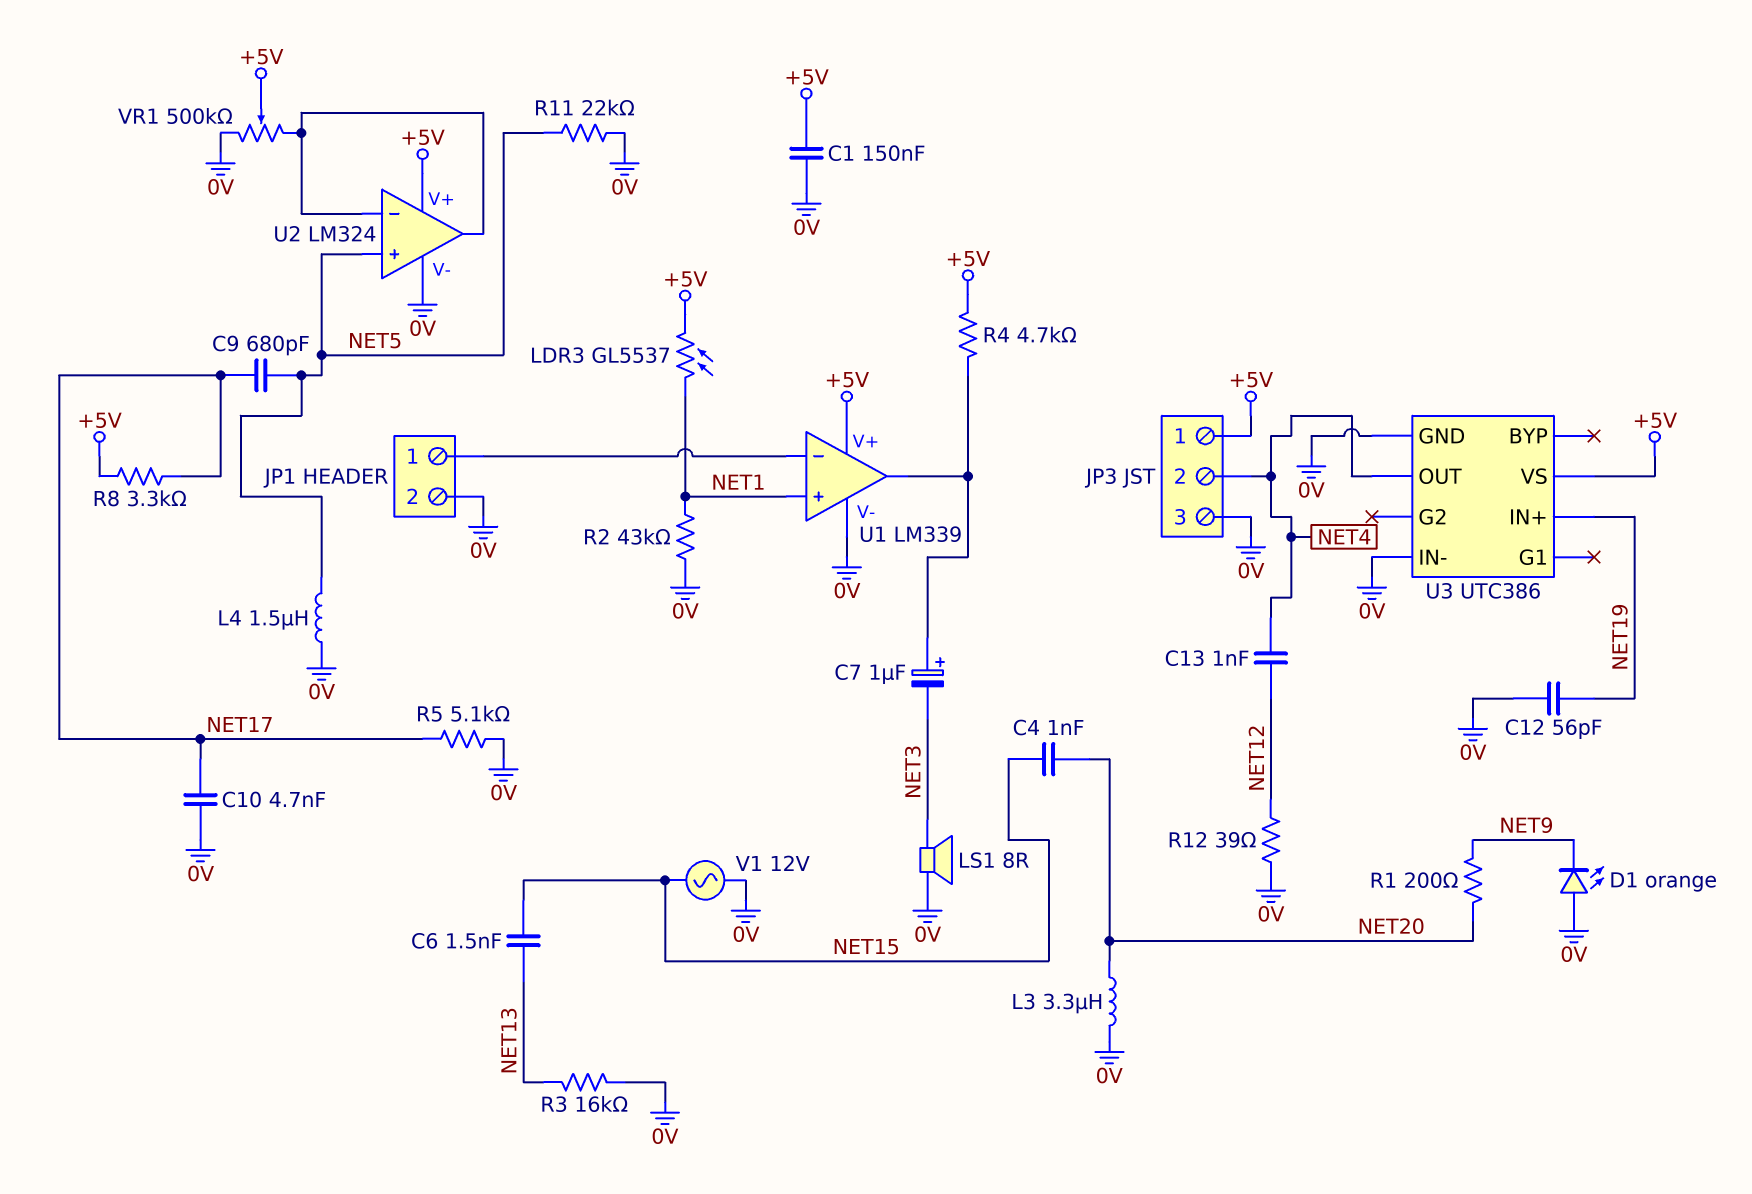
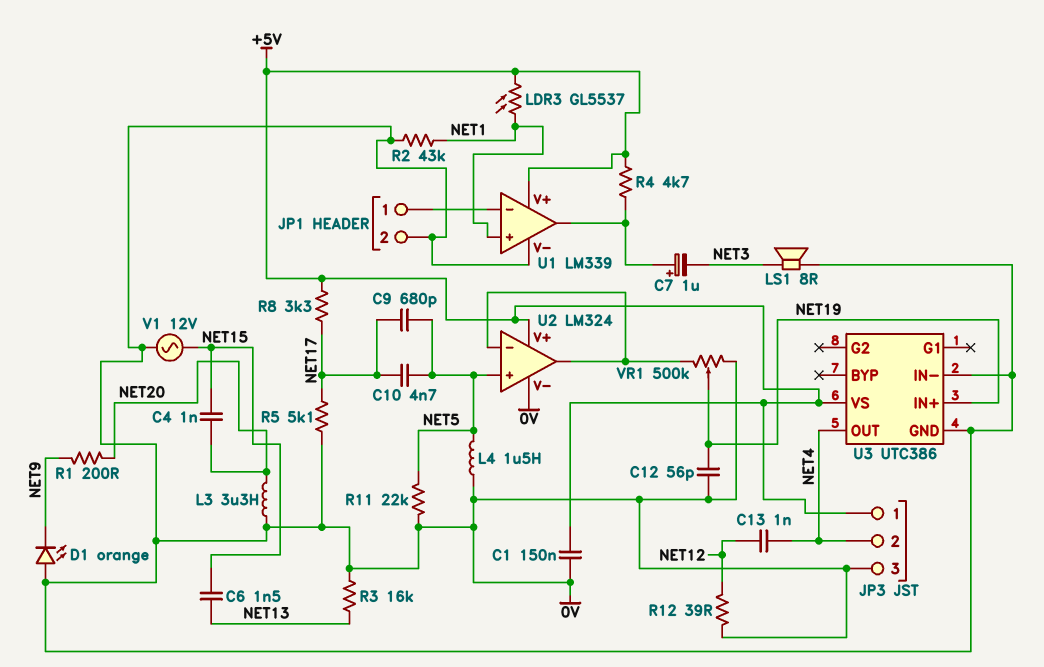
C10: 4.7nF (0V, NET17) -> 4.7nF (NET5, NET17)
VR1: 500k (0V, U2/in-, wiper +5V) -> 500k (0V, U2/in-, wiper NET19)

